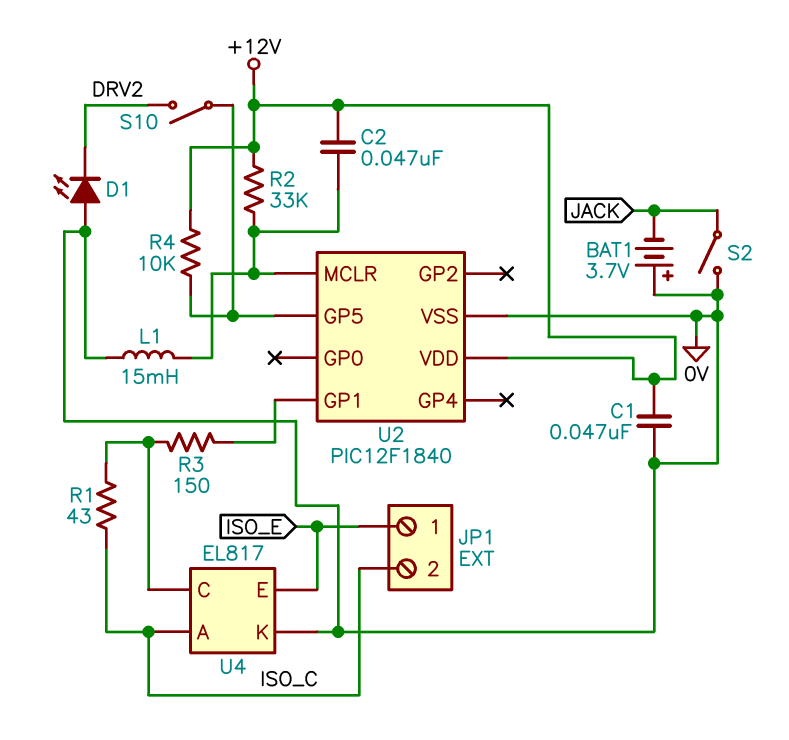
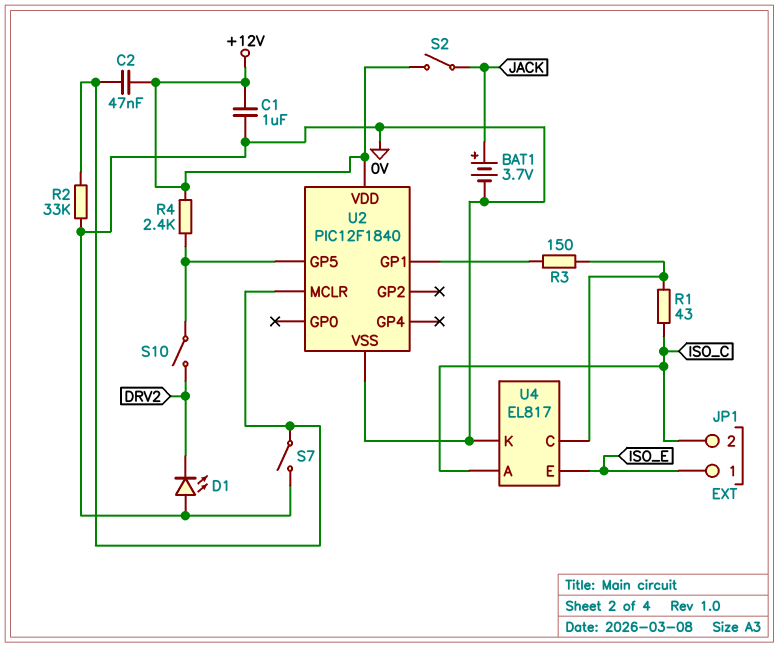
BAT1: 3.7V (plus 0V, minus JACK) -> 3.7V (plus JACK, minus 0V)
C1: 47nF (+12V, 0V) -> 1uF (+12V, 0V)
L1: 15mH (0V, U2/MCLR) -> none
R2: 33k (+12V, U2/MCLR) -> 33k (0V, U2/MCLR)
R4: 10k (+12V, U2/GP5) -> 2.4k (+12V, U2/GP5)
S2: switch (0V, JACK) -> switch (+12V, JACK)
S7: none -> switch (0V, U2/MCLR)

